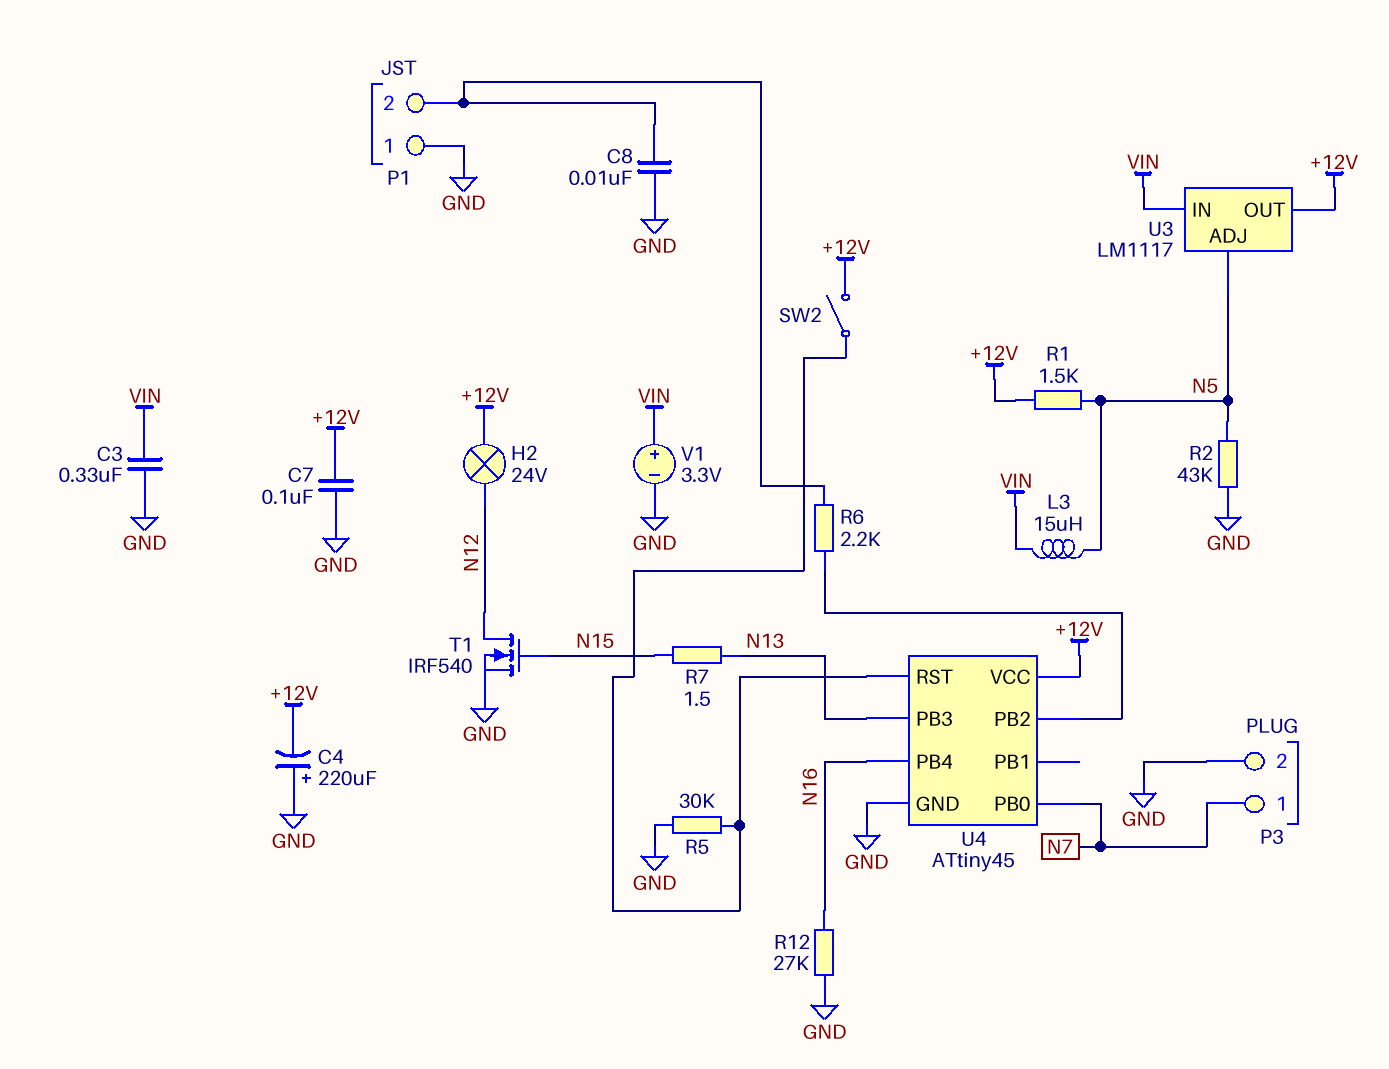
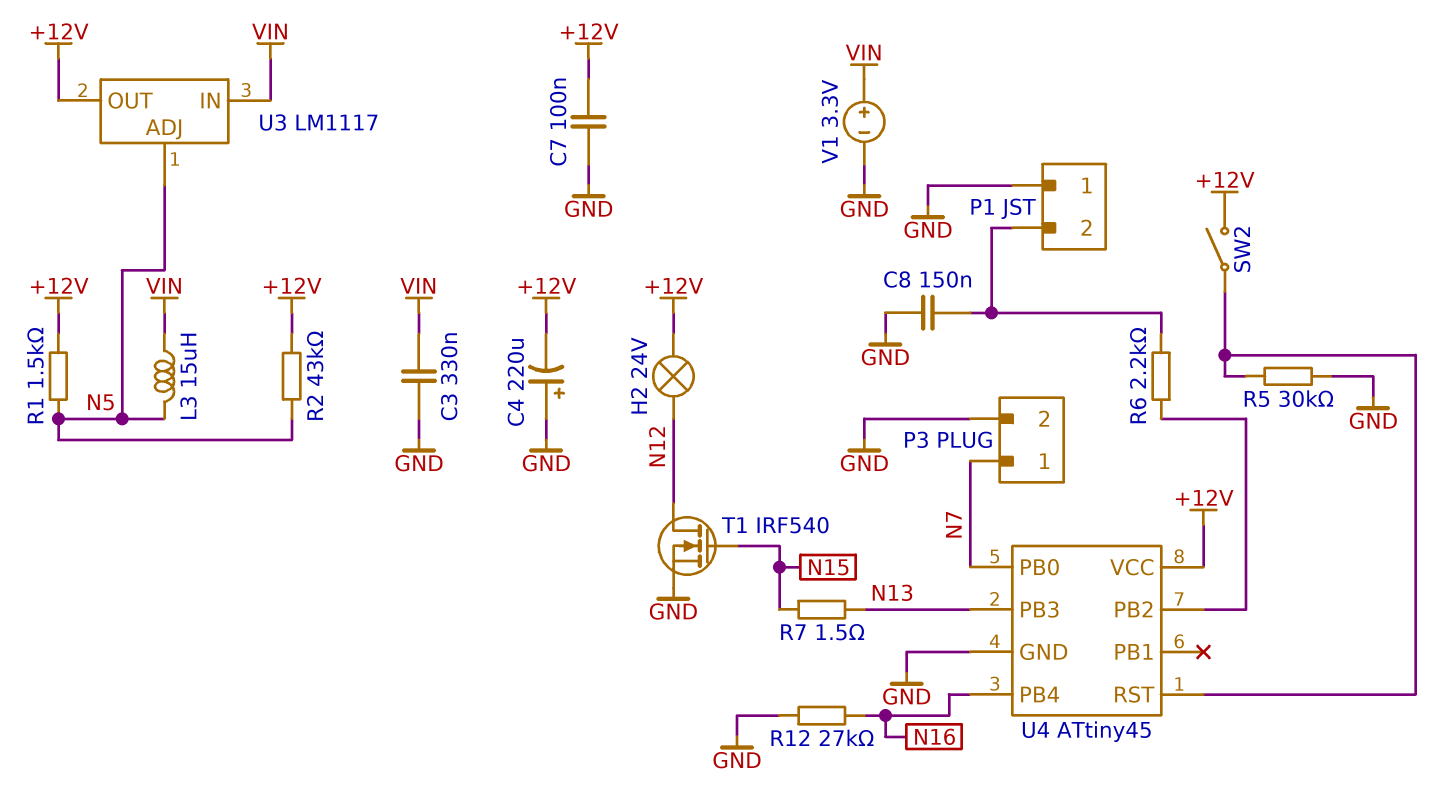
C8: 10nF (GND, P1/2) -> 150nF (GND, P1/2)
R2: 43k (GND, N5) -> 43k (+12V, N5)

